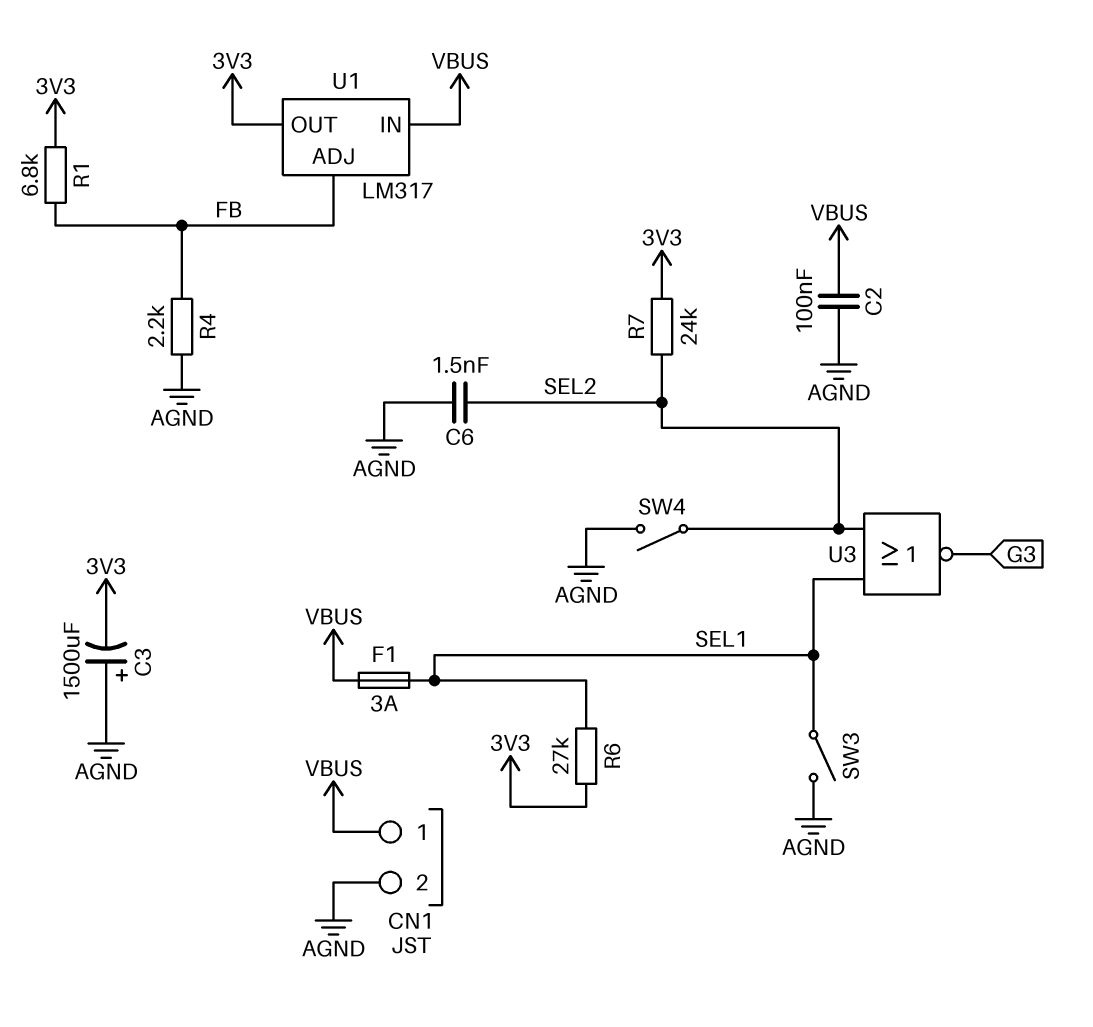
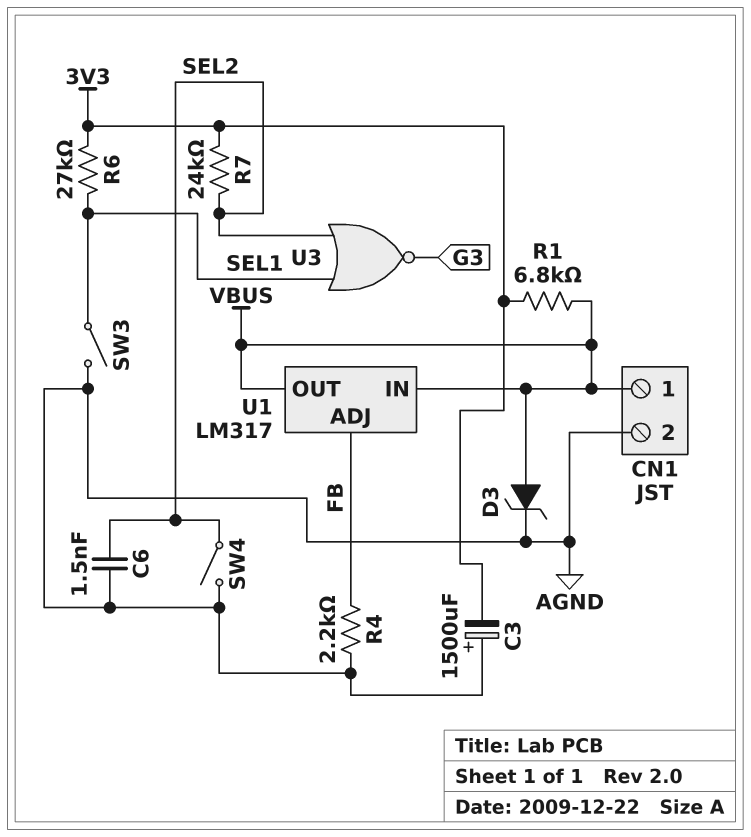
C2: 100nF (AGND, VBUS) -> none
D3: none -> zener (A VBUS, K AGND)
F1: 3A (SEL1, VBUS) -> none
R1: 6.8k (3V3, FB) -> 6.8k (3V3, VBUS)
U1 pin OUT: 3V3 -> VBUS

